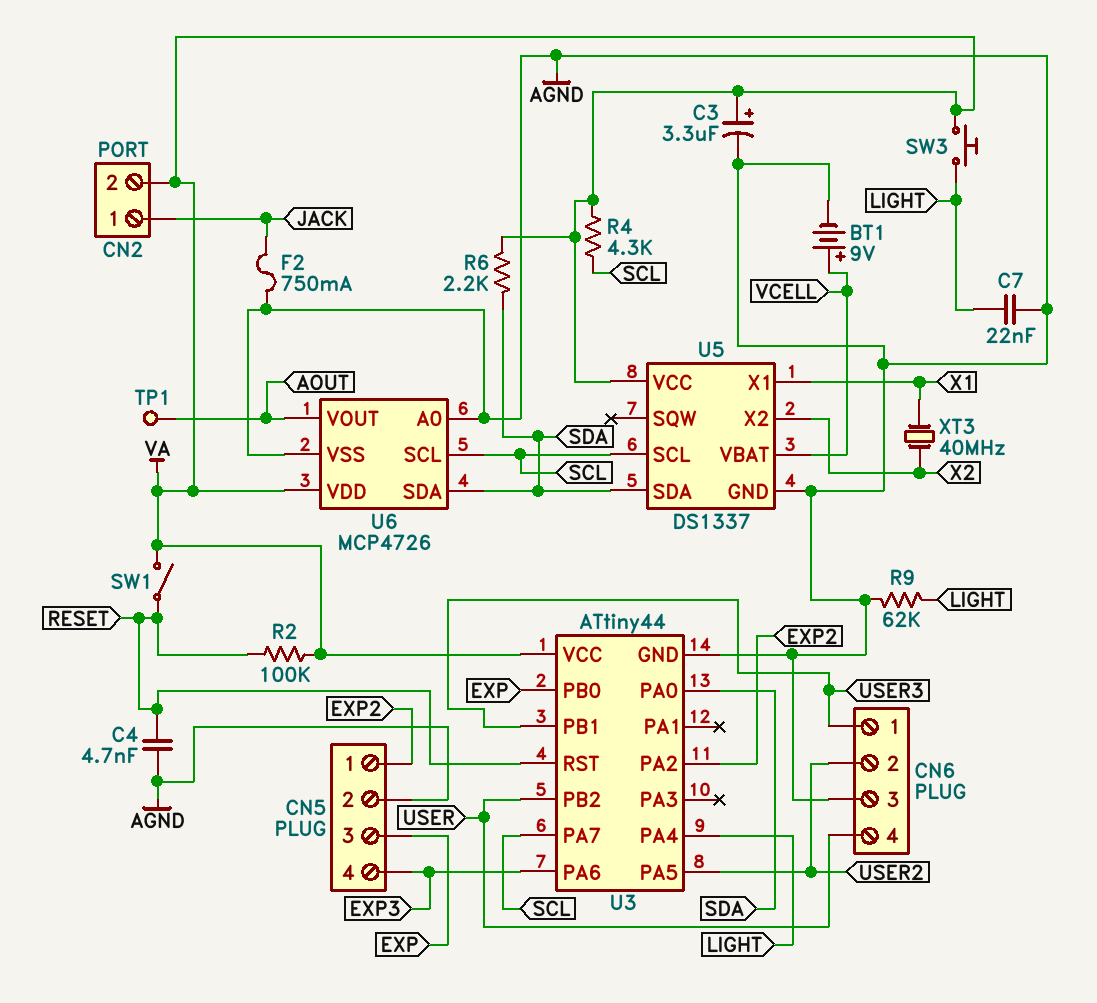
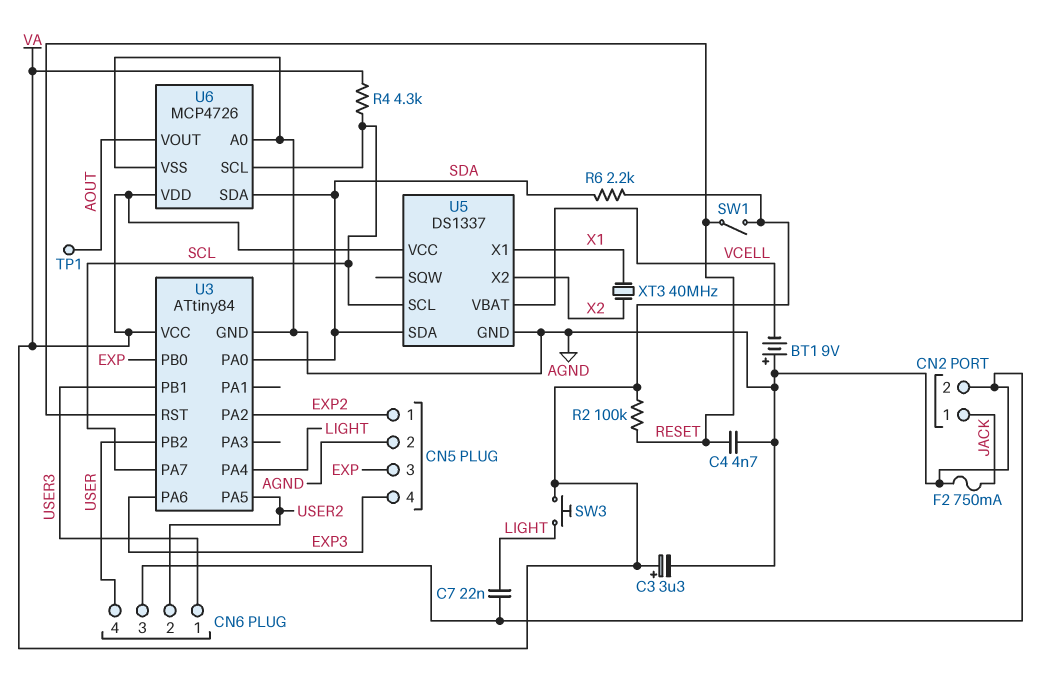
BT1: 9V (plus VCELL, minus AGND) -> 9V (plus AGND, minus VCELL)
CN2 pin 2: VA -> AGND
R9: 62k (AGND, LIGHT) -> none
U3: ATtiny44 -> ATtiny84

